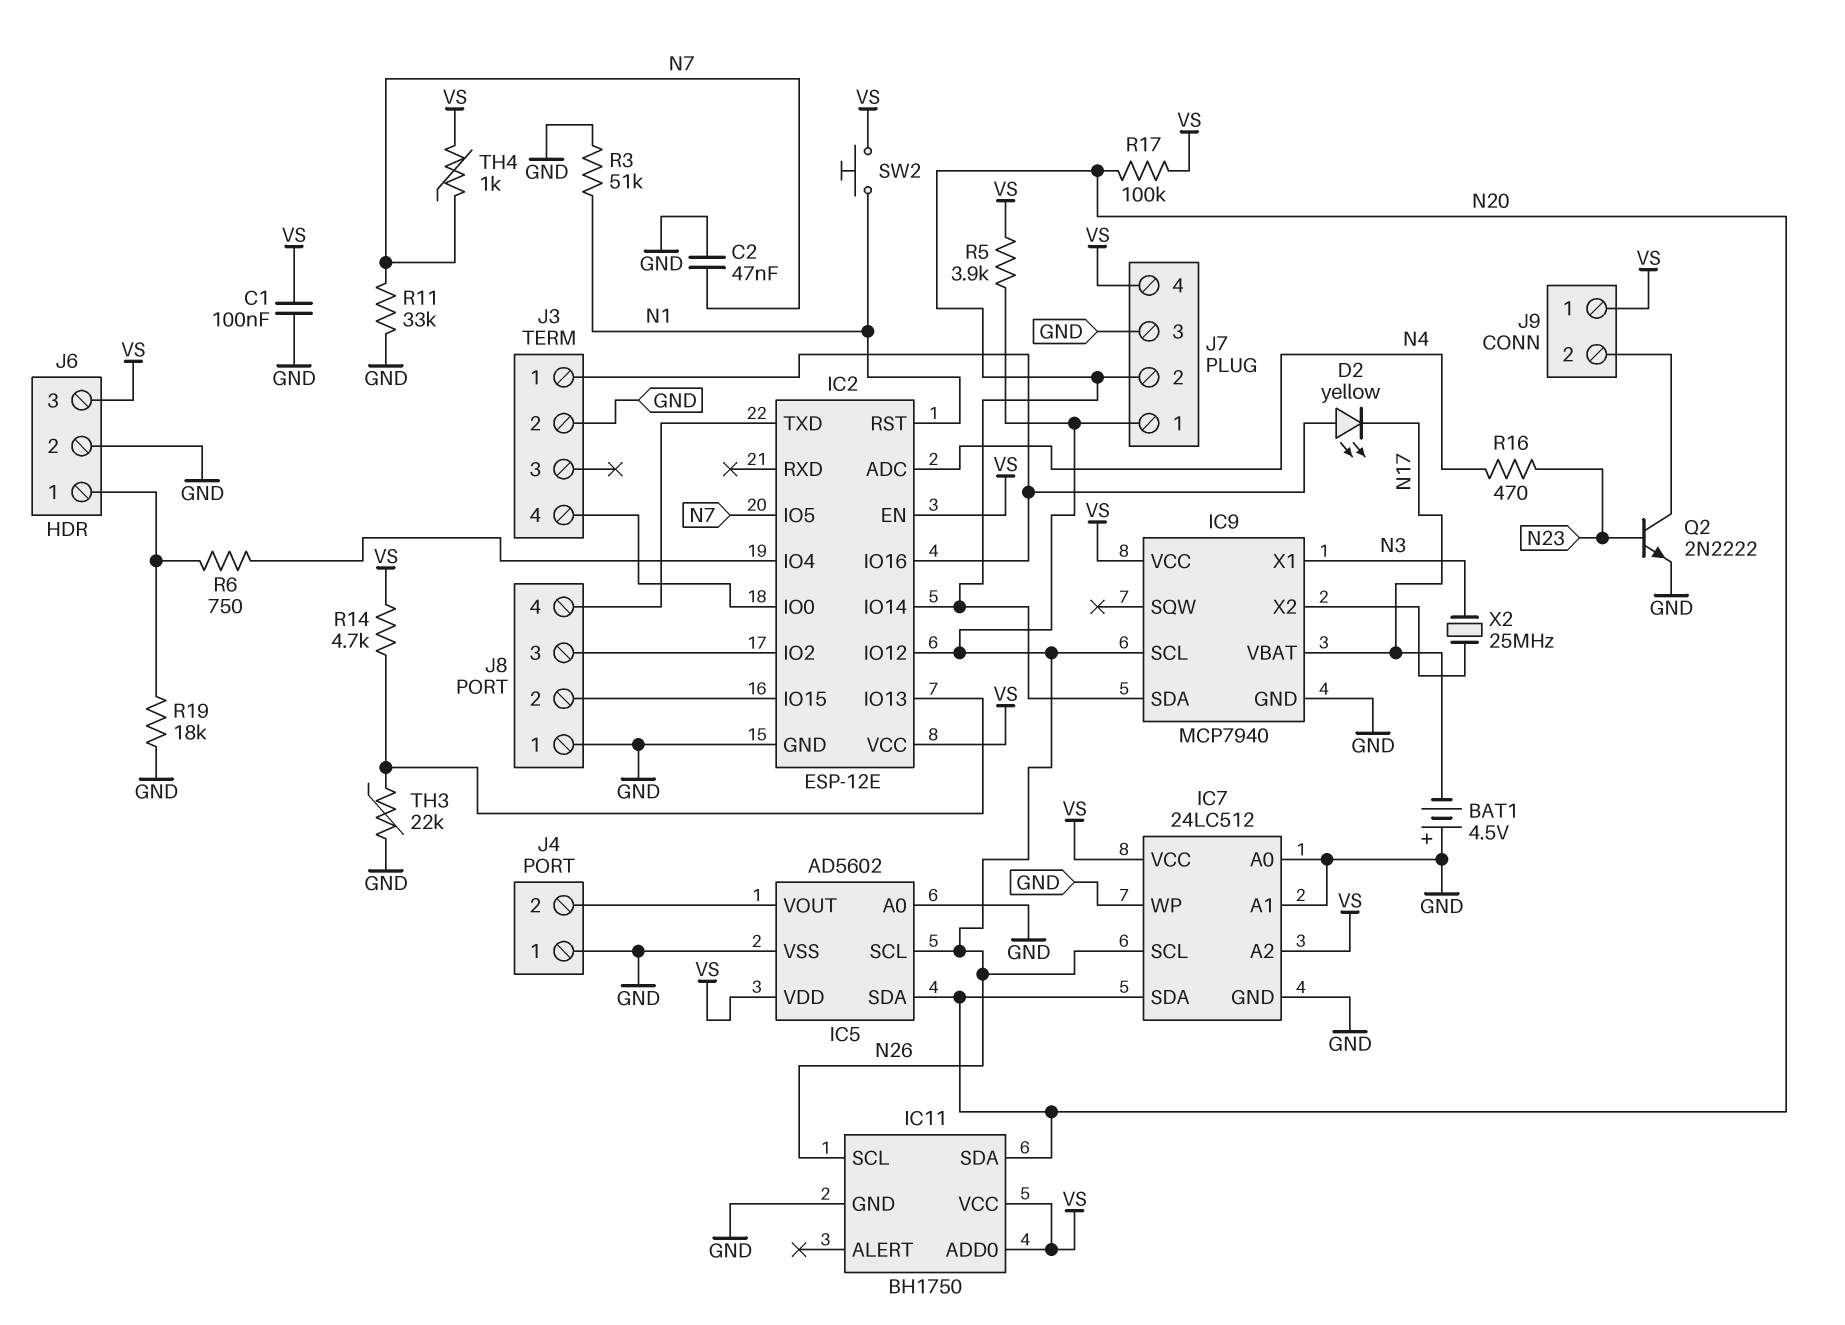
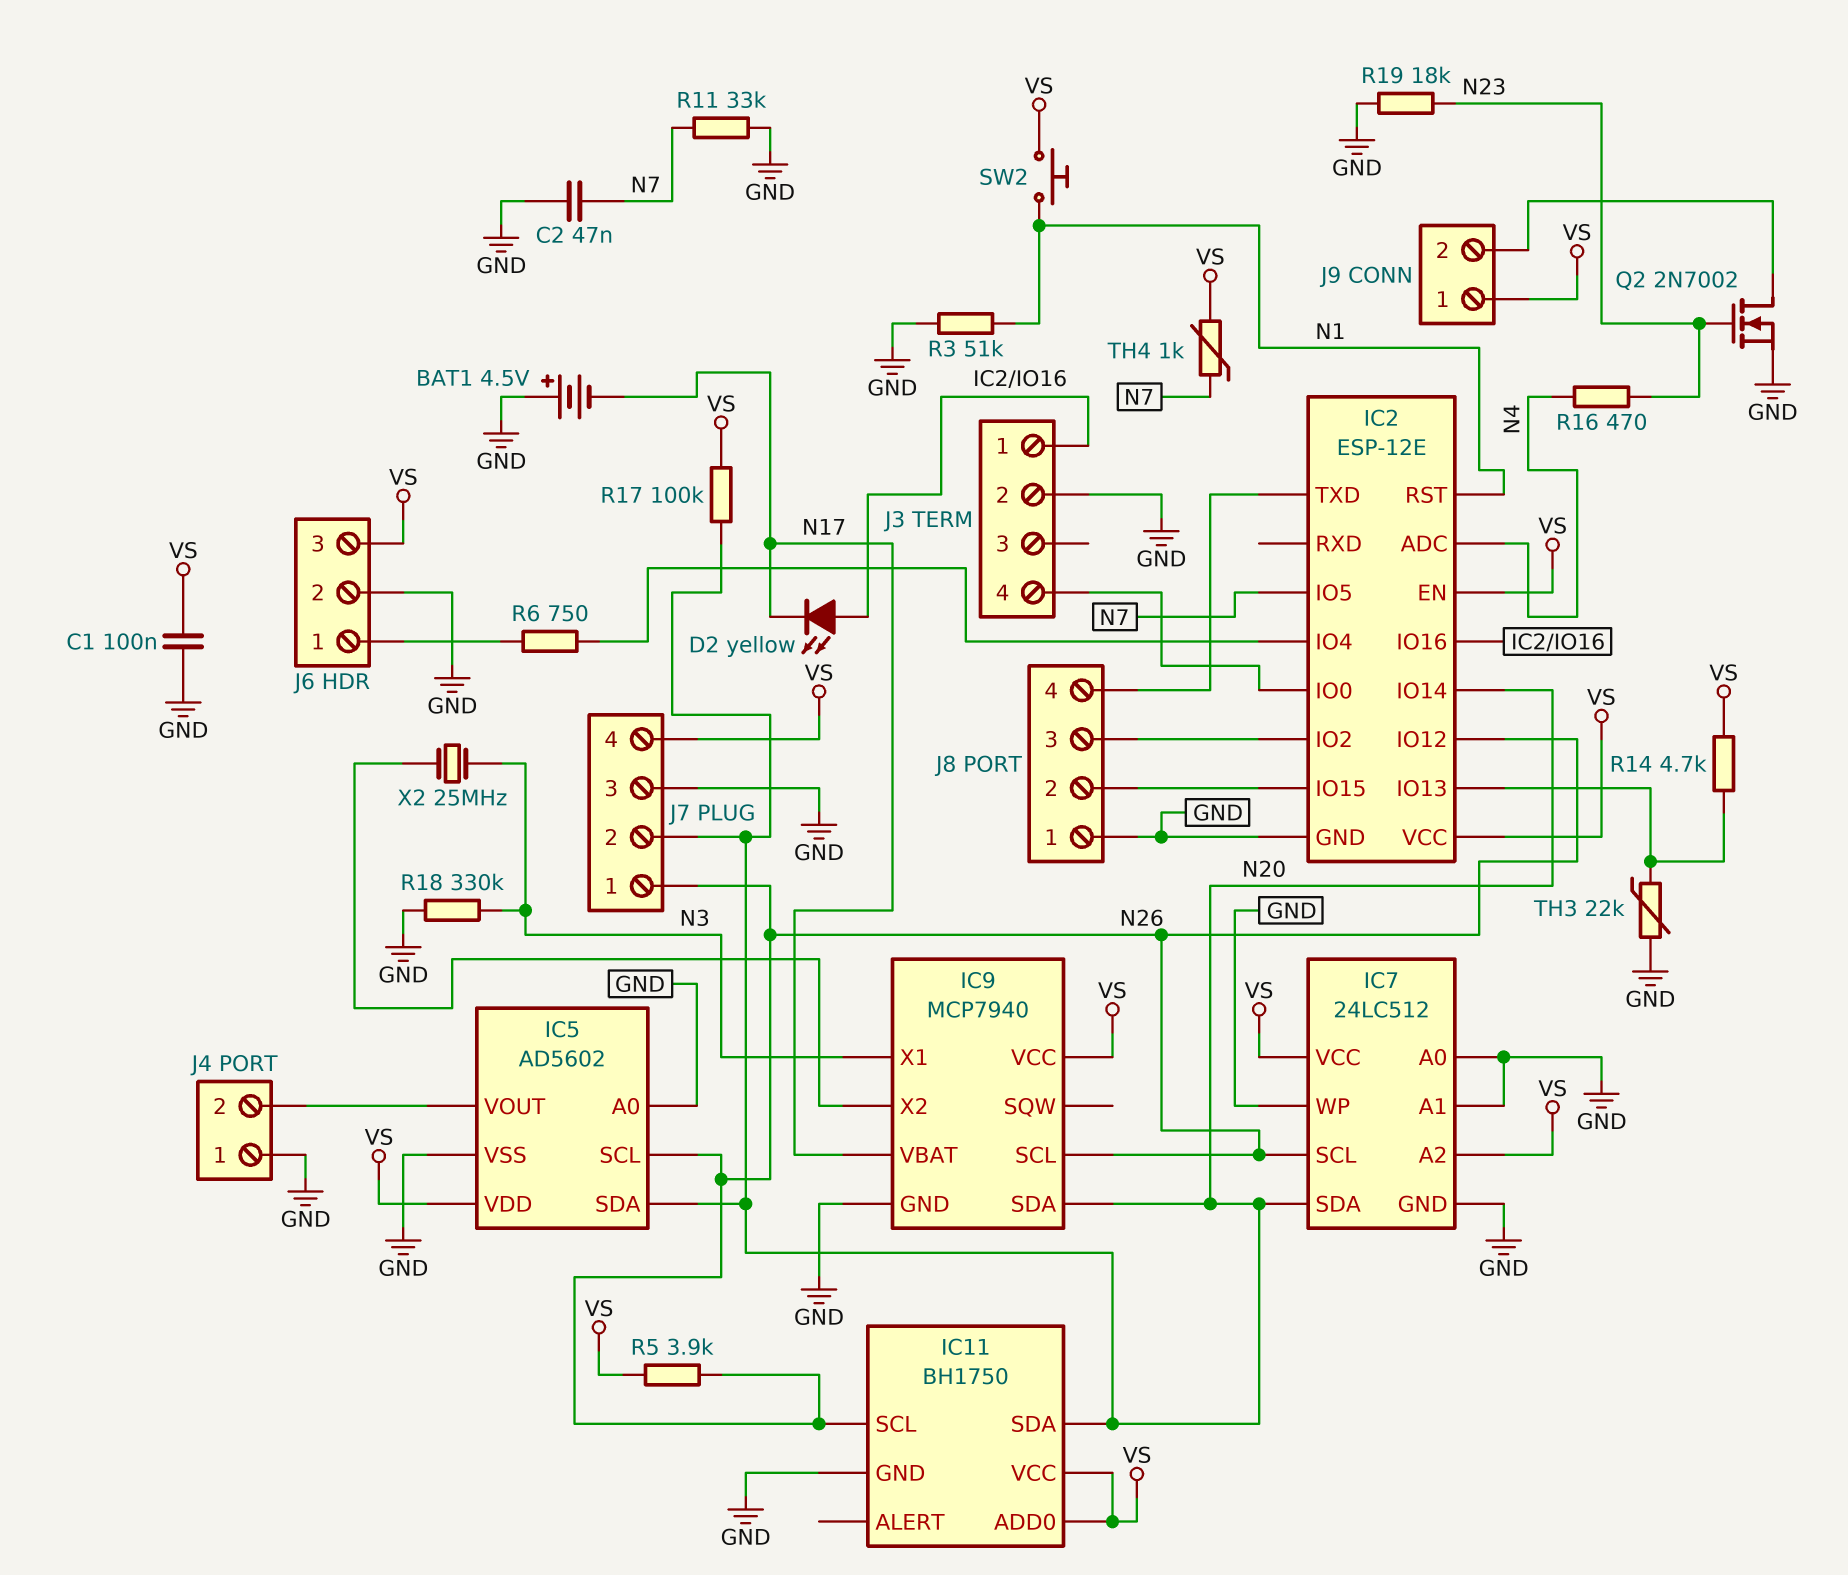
Q2: NPN 2N2222 (B N23, C J9/2, E GND) -> NMOS 2N7002 (G N23, D J9/2, S GND)
R18: none -> 330k (GND, N3)
R19: 18k (GND, J6/1) -> 18k (GND, N23)

